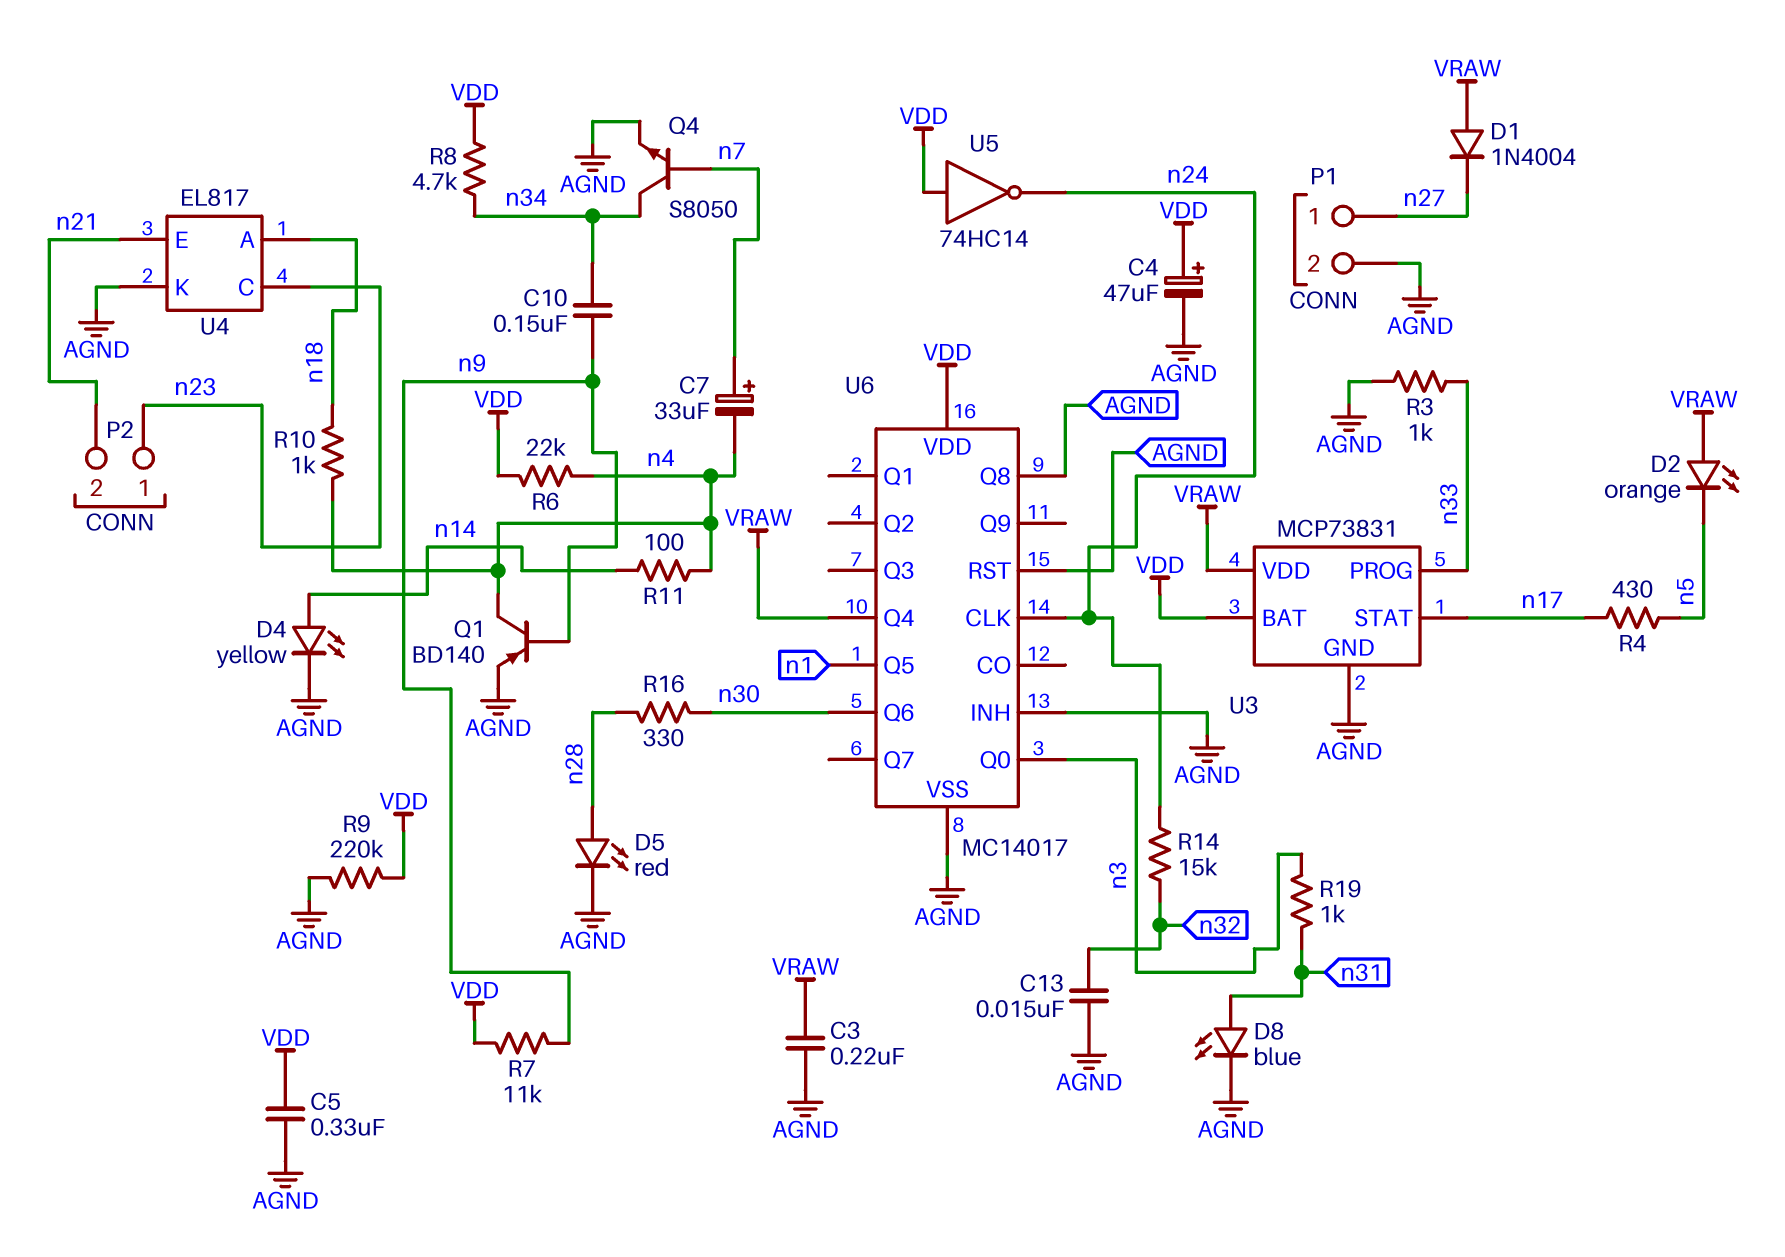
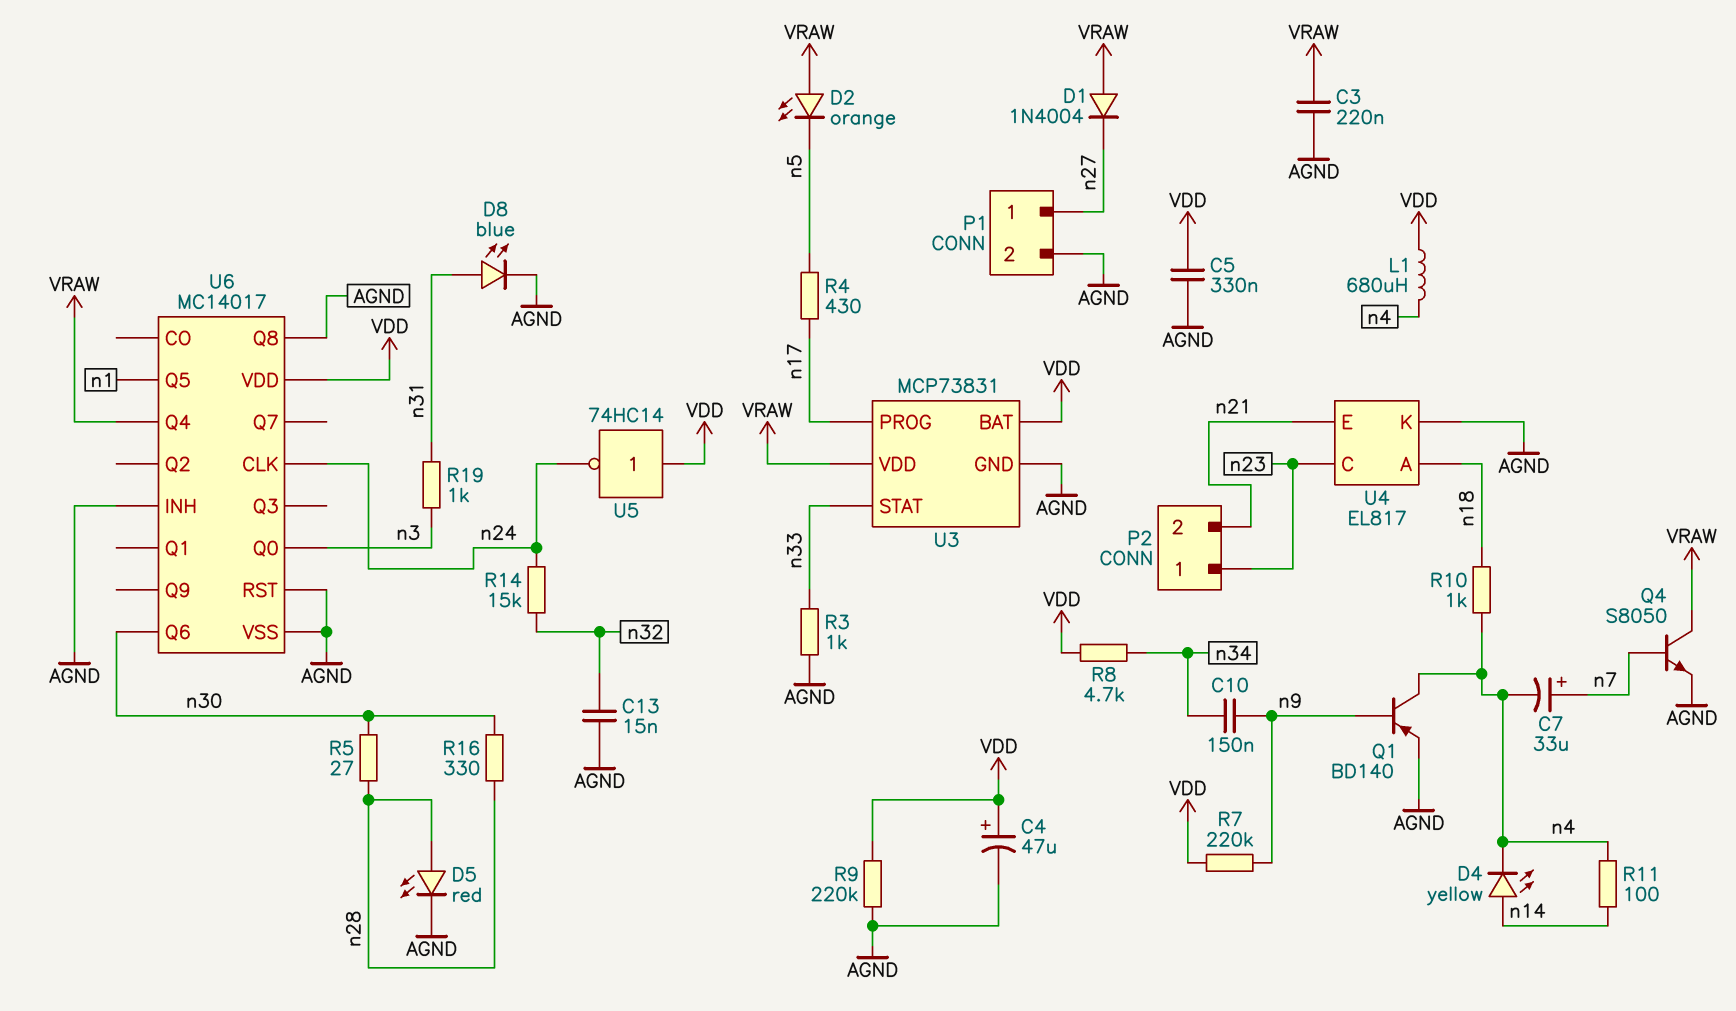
D4: LED yellow (A n14, K AGND) -> LED yellow (A n14, K n4)
L1: none -> 680uH (VDD, n4)
Q4: NPN S8050 (B n7, C n34, E AGND) -> NPN S8050 (B n7, C VRAW, E AGND)
R5: none -> 27 (n28, n30)
R6: 22k (VDD, n4) -> none
R7: 11k (VDD, n9) -> 220k (VDD, n9)
U3 pin PROG: n33 -> n17
U3 pin STAT: n17 -> n33

